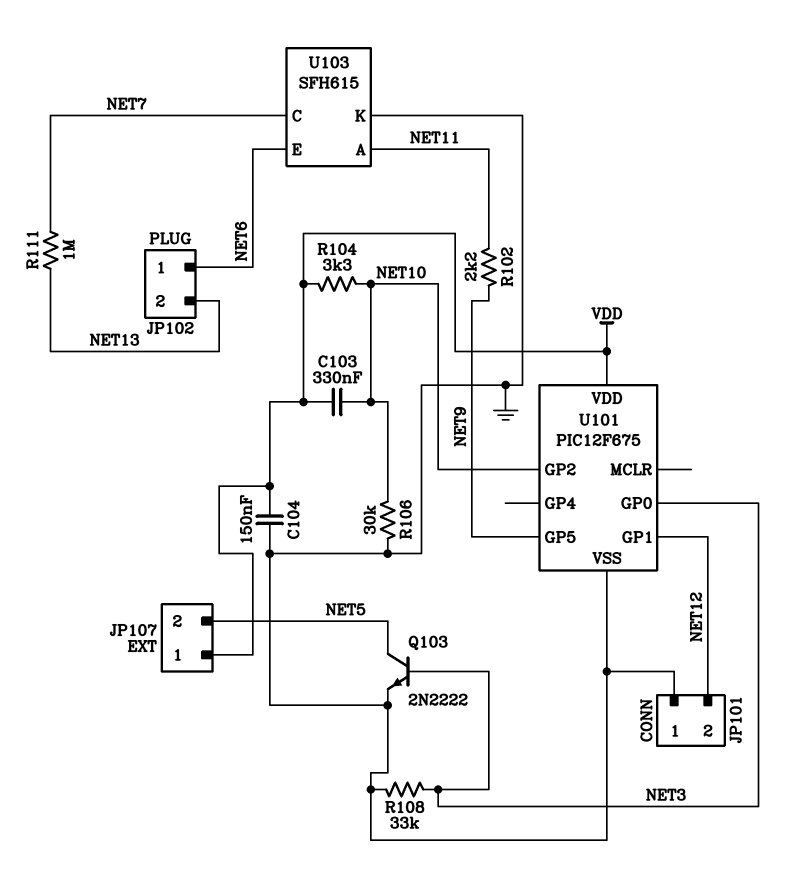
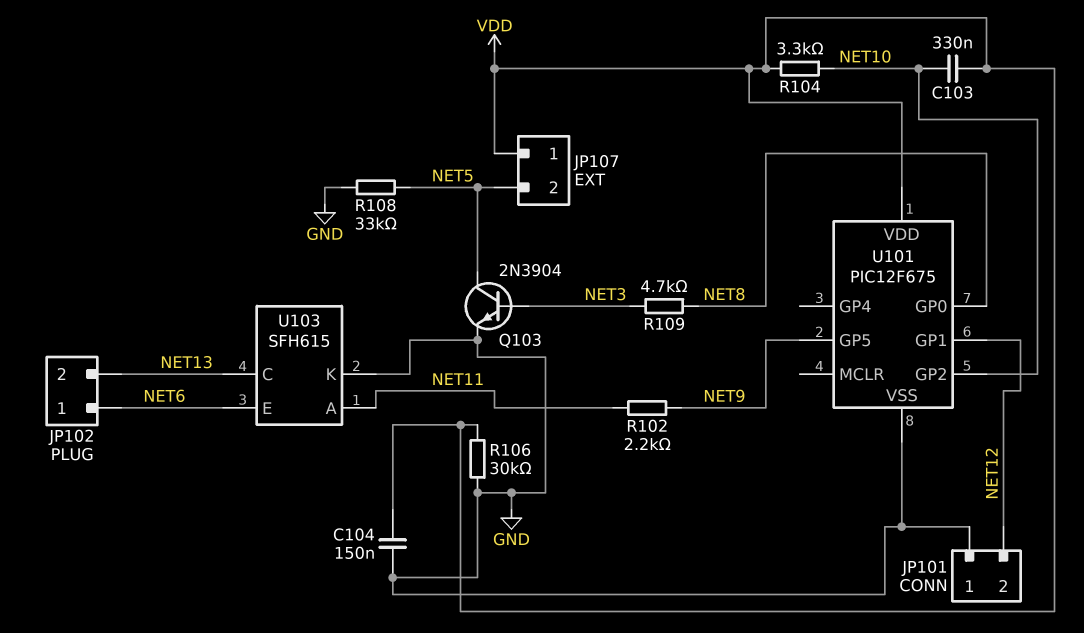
Q103: NPN 2N2222 (B NET3, C NET5, E GND) -> NPN 2N3904 (B NET3, C NET5, E GND)
R106: 30k (GND, NET10) -> 30k (GND, VDD)
R108: 33k (GND, NET3) -> 33k (GND, NET5)
R109: none -> 4.7k (NET3, NET8)
R111: 1M (NET7, NET13) -> none
U101 pin GP0: NET3 -> NET8
U103 pin C: NET7 -> NET13

